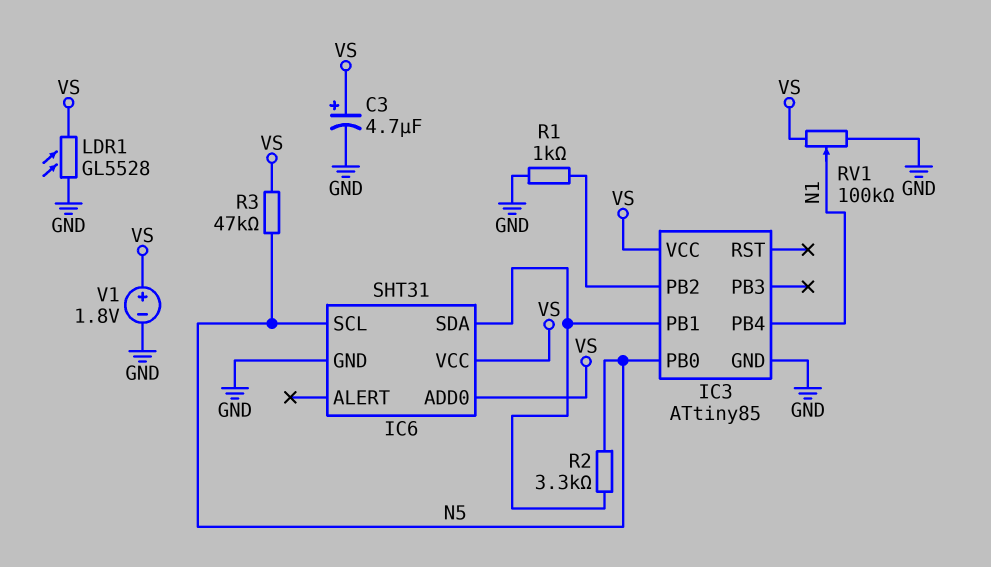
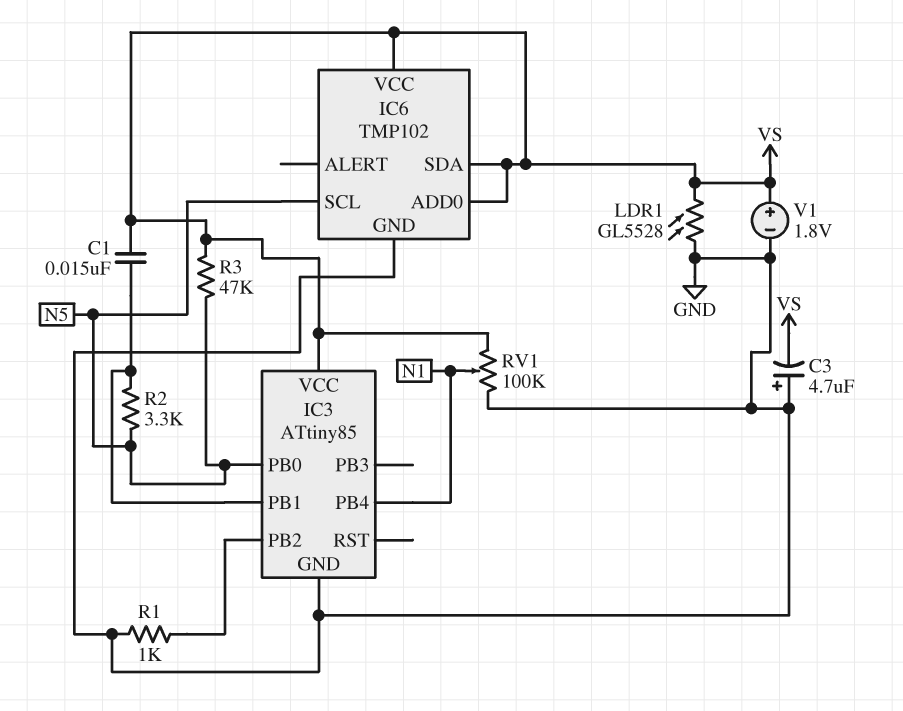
C1: none -> 15nF (IC3/PB1, VS)
C3: 4.7uF (plus VS, minus GND) -> 4.7uF (plus GND, minus VS)
IC6: SHT31 -> TMP102
IC6 pin SDA: IC3/PB1 -> VS

